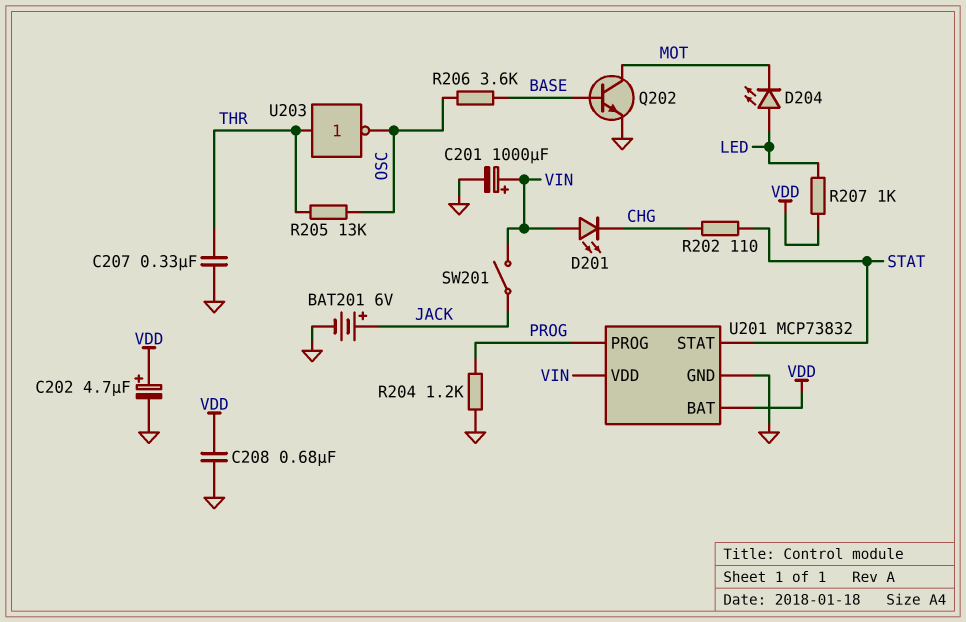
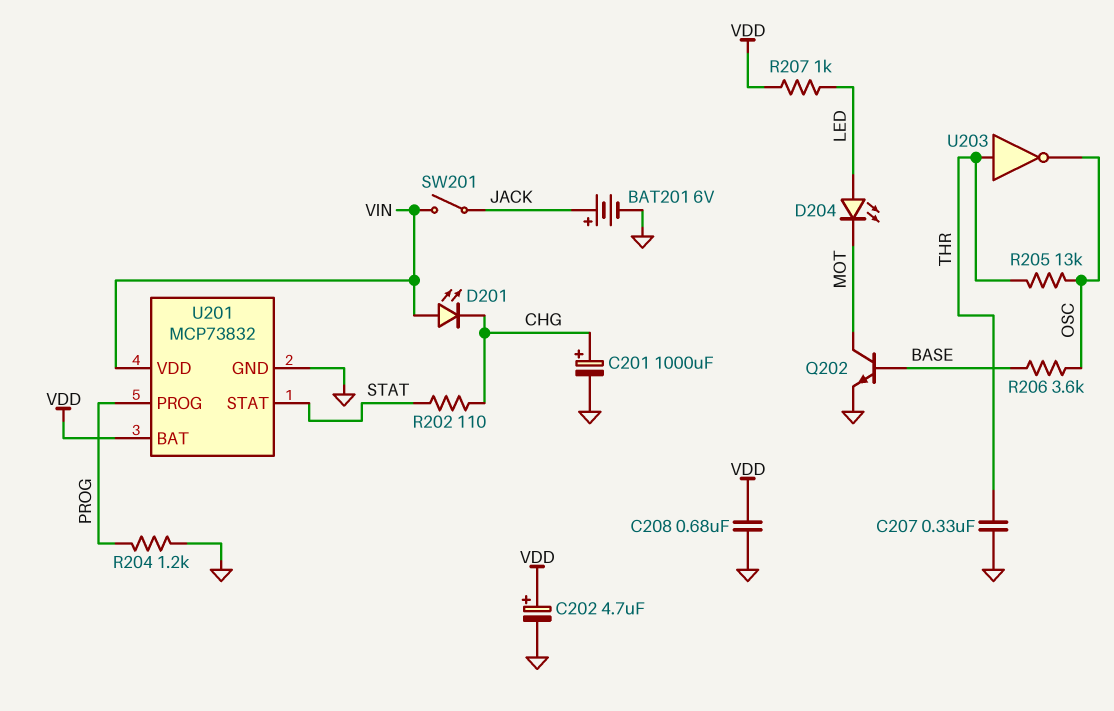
C201: 1000uF (plus VIN, minus GND) -> 1000uF (plus CHG, minus GND)

